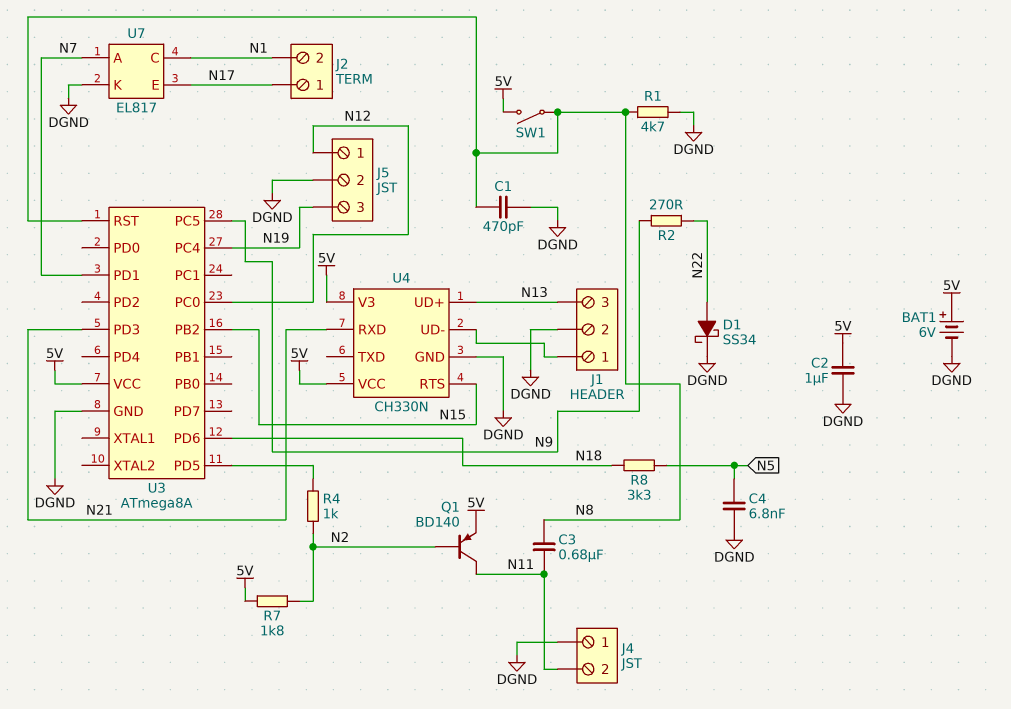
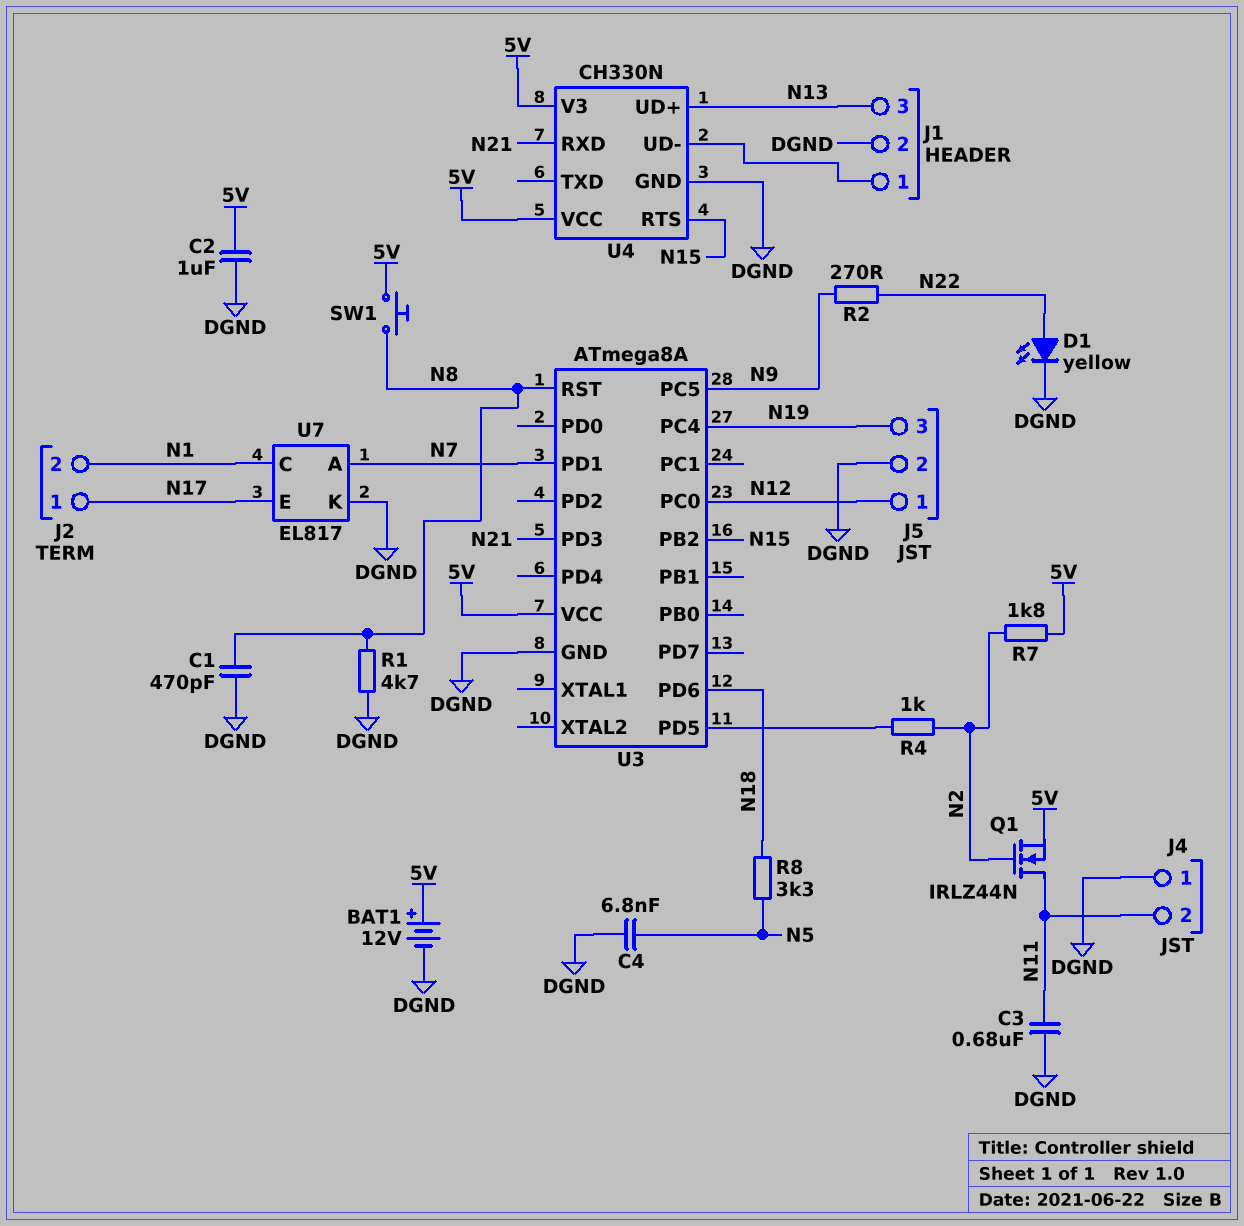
BAT1: 6V (plus 5V, minus DGND) -> 12V (plus 5V, minus DGND)
C3: 680nF (N8, N11) -> 680nF (DGND, N11)
D1: schottky SS34 (A N22, K DGND) -> LED yellow (A N22, K DGND)
Q1: PNP BD140 (B N2, C N11, E 5V) -> NMOS IRLZ44N (G N2, D N11, S 5V)
SW1: switch (5V, N8) -> button (5V, N8)

